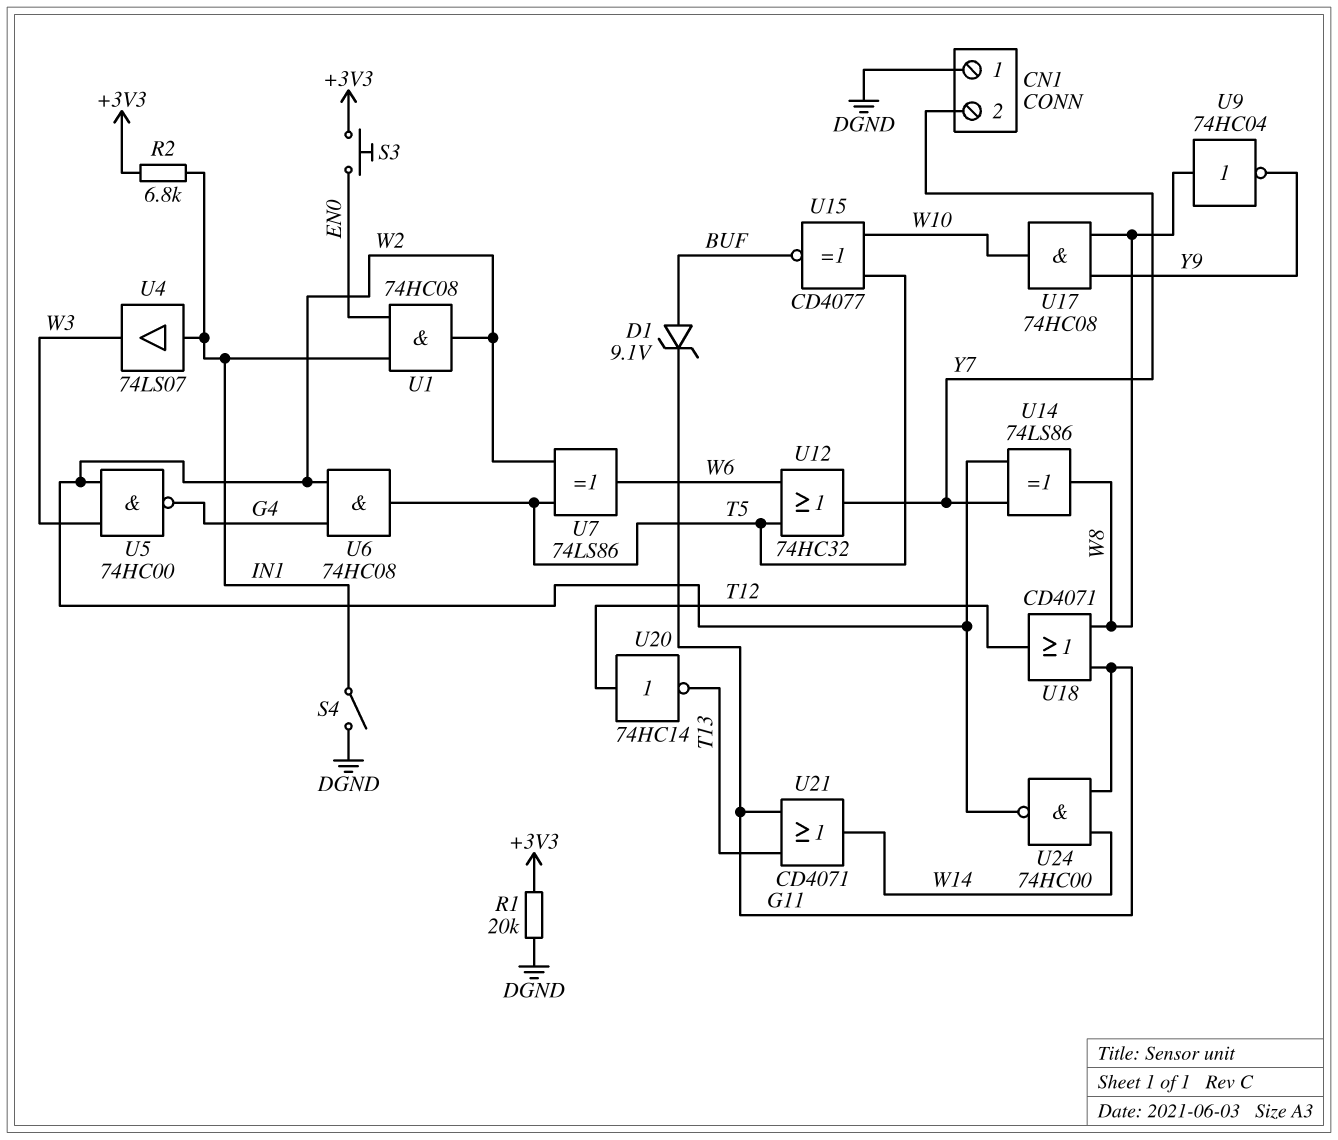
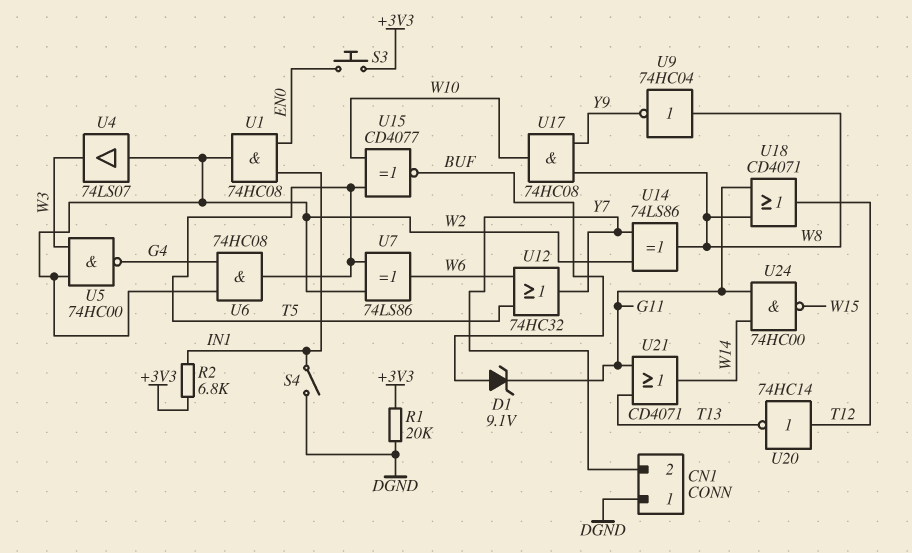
U4: buffer 74LS07 (in IN1, out W3) -> buffer 74LS07 (in W2, out W3)
U24: NAND 74HC00 (in G11, in W14, out W2) -> NAND 74HC00 (in G11, in W14, out W15)

